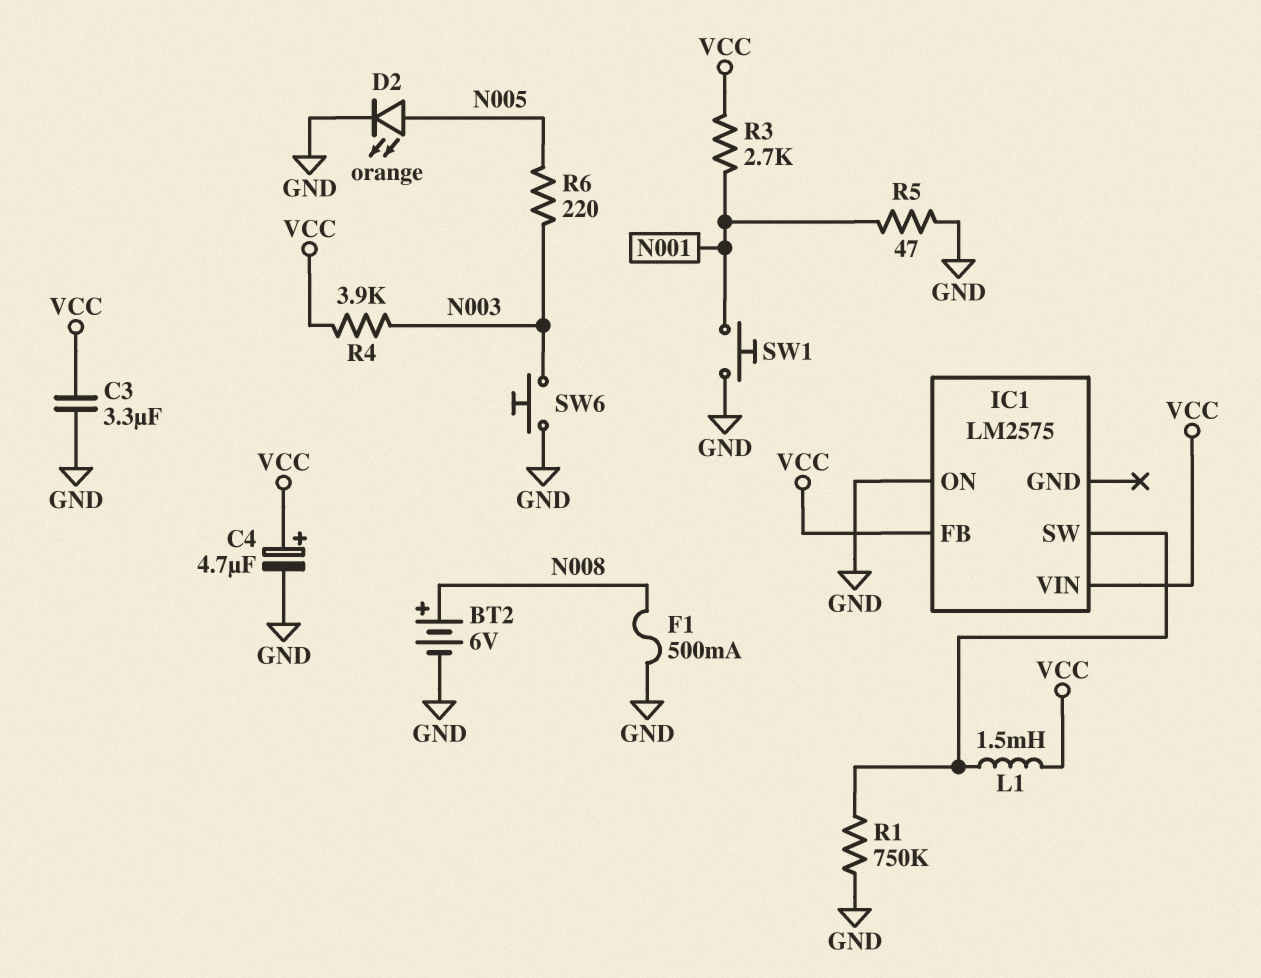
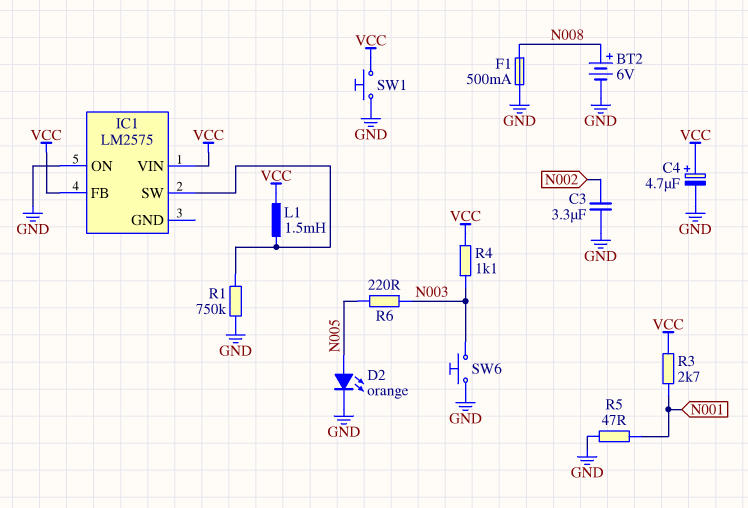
C3: 3.3uF (GND, VCC) -> 3.3uF (GND, N002)
R4: 3.9k (N003, VCC) -> 1.1k (N003, VCC)
SW1: button (GND, N001) -> button (GND, VCC)

